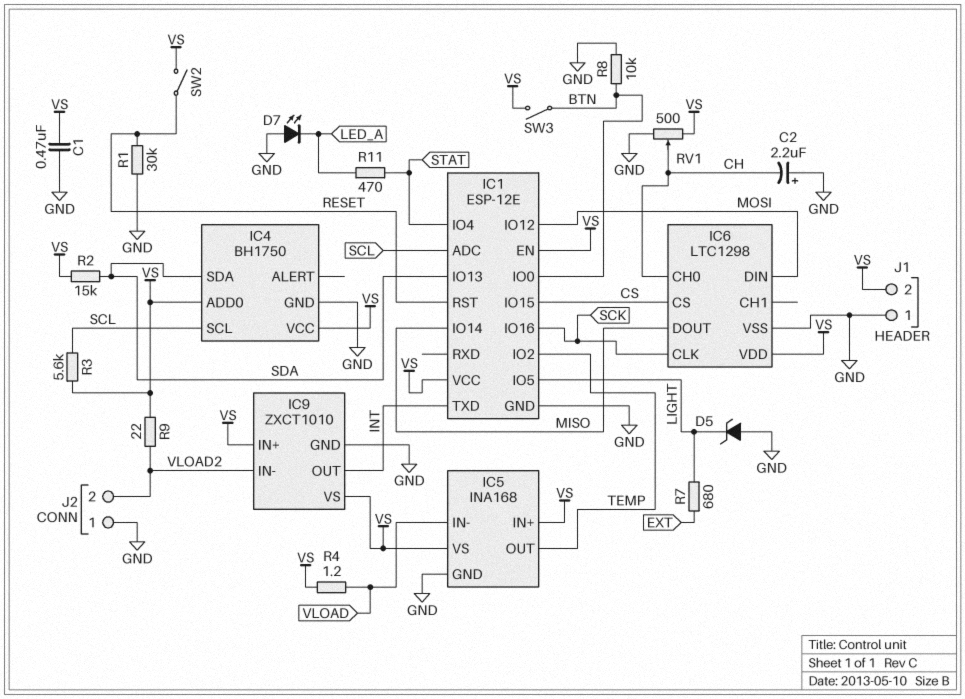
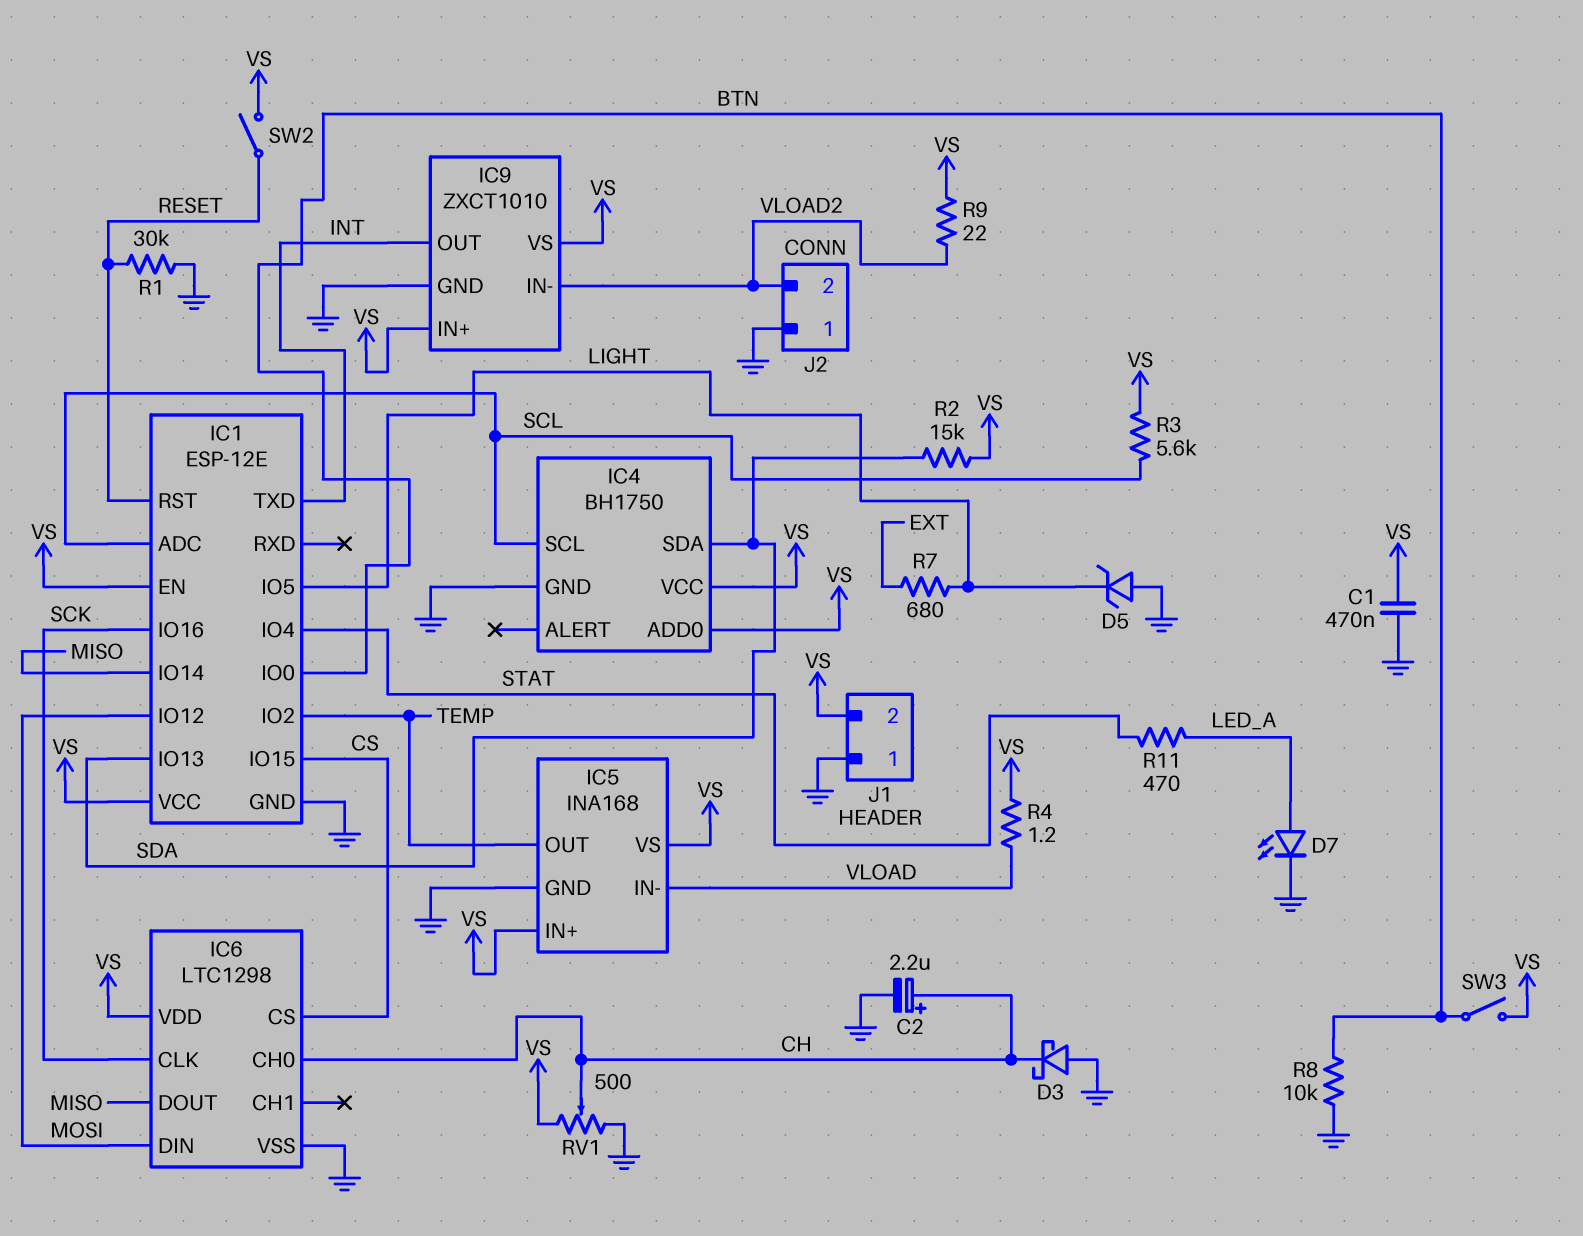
C2: 2.2uF (plus GND, minus CH) -> 2.2uF (plus CH, minus GND)
D3: none -> schottky (A GND, K CH)
D7: LED (A GND, K LED_A) -> LED (A LED_A, K GND)

